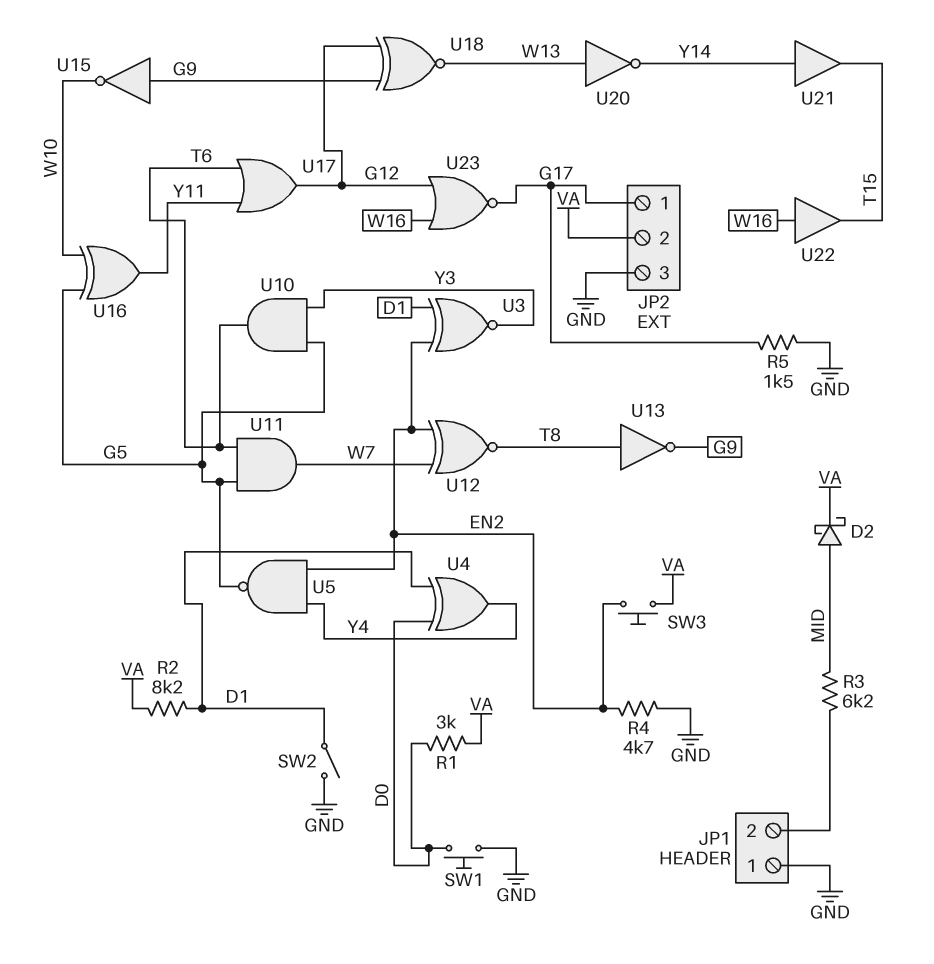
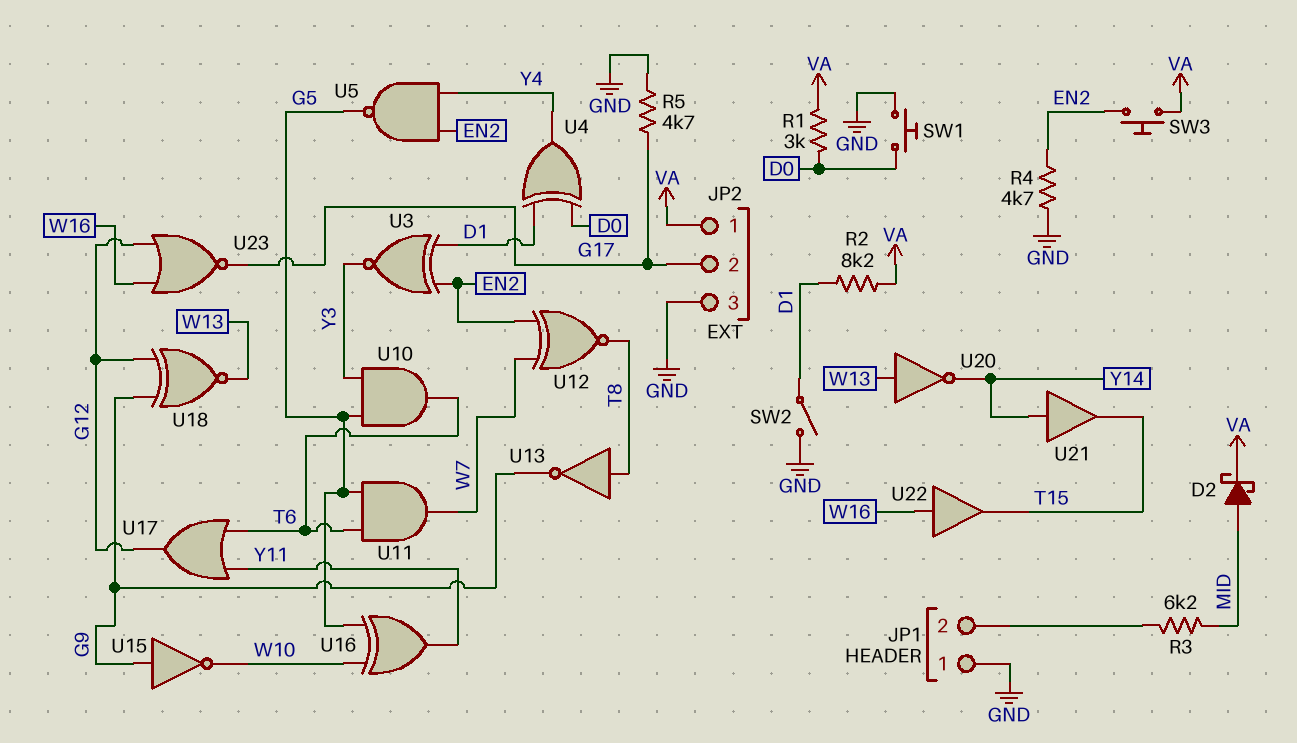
JP2 pin 1: G17 -> VA
JP2 pin 2: VA -> G17
R5: 1.5k (G17, GND) -> 4.7k (G17, GND)

